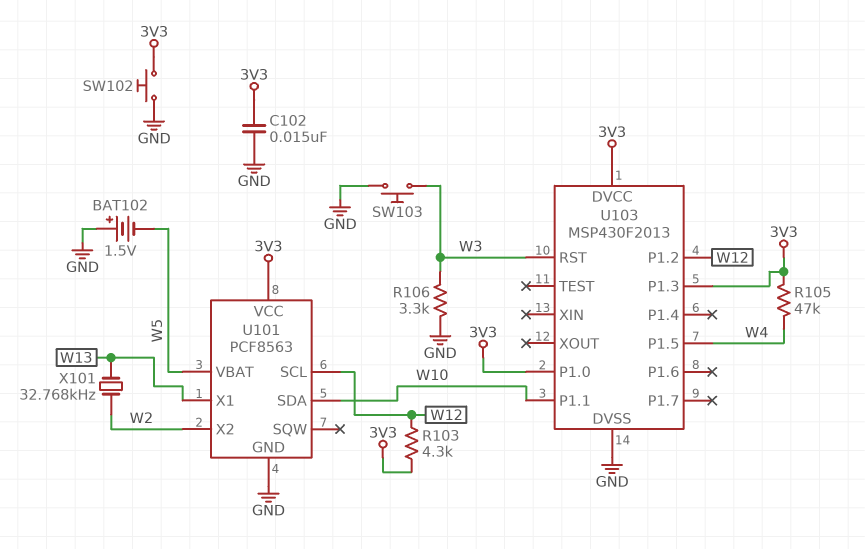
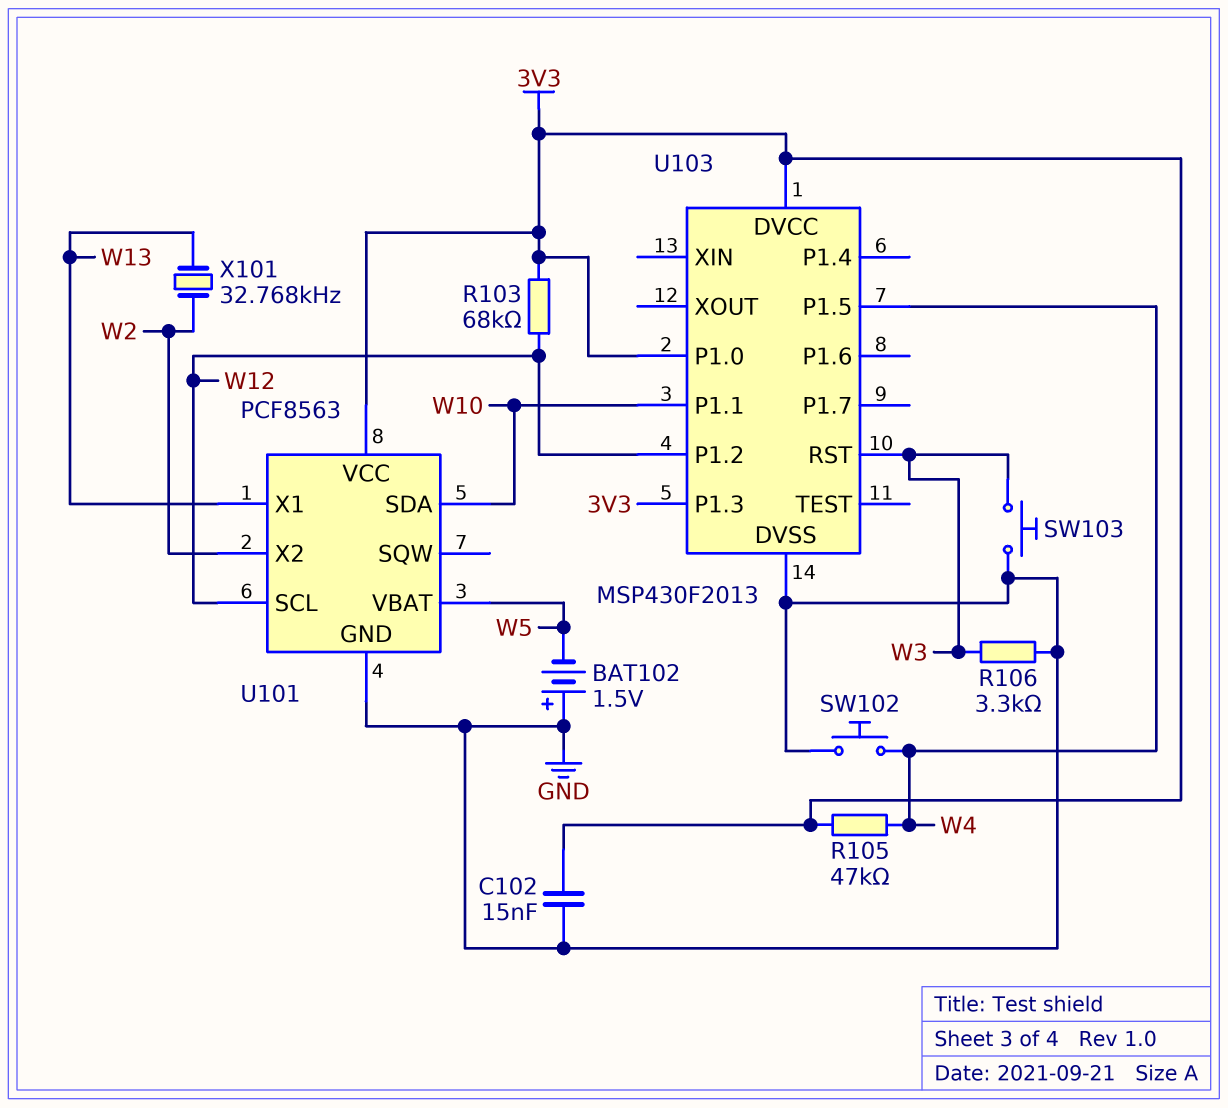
R103: 4.3k (3V3, W12) -> 68k (3V3, W12)
SW102: button (3V3, GND) -> button (GND, W4)

